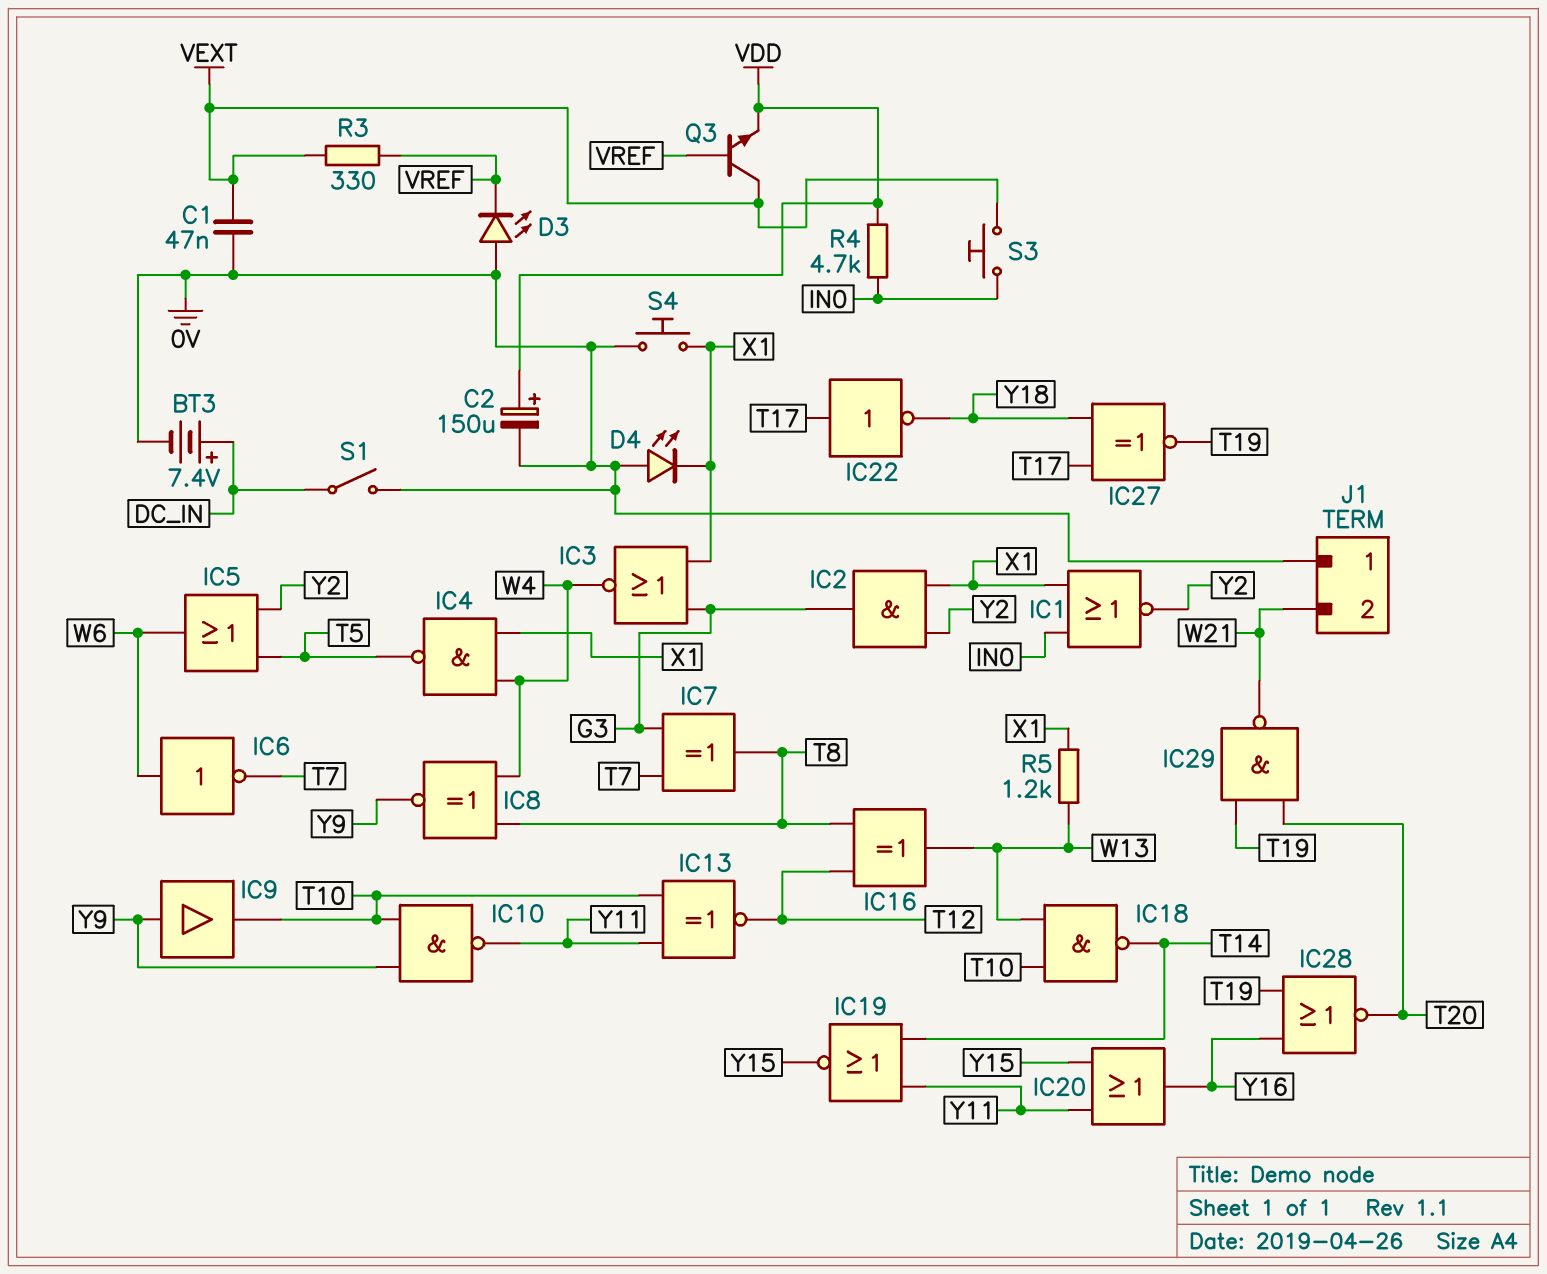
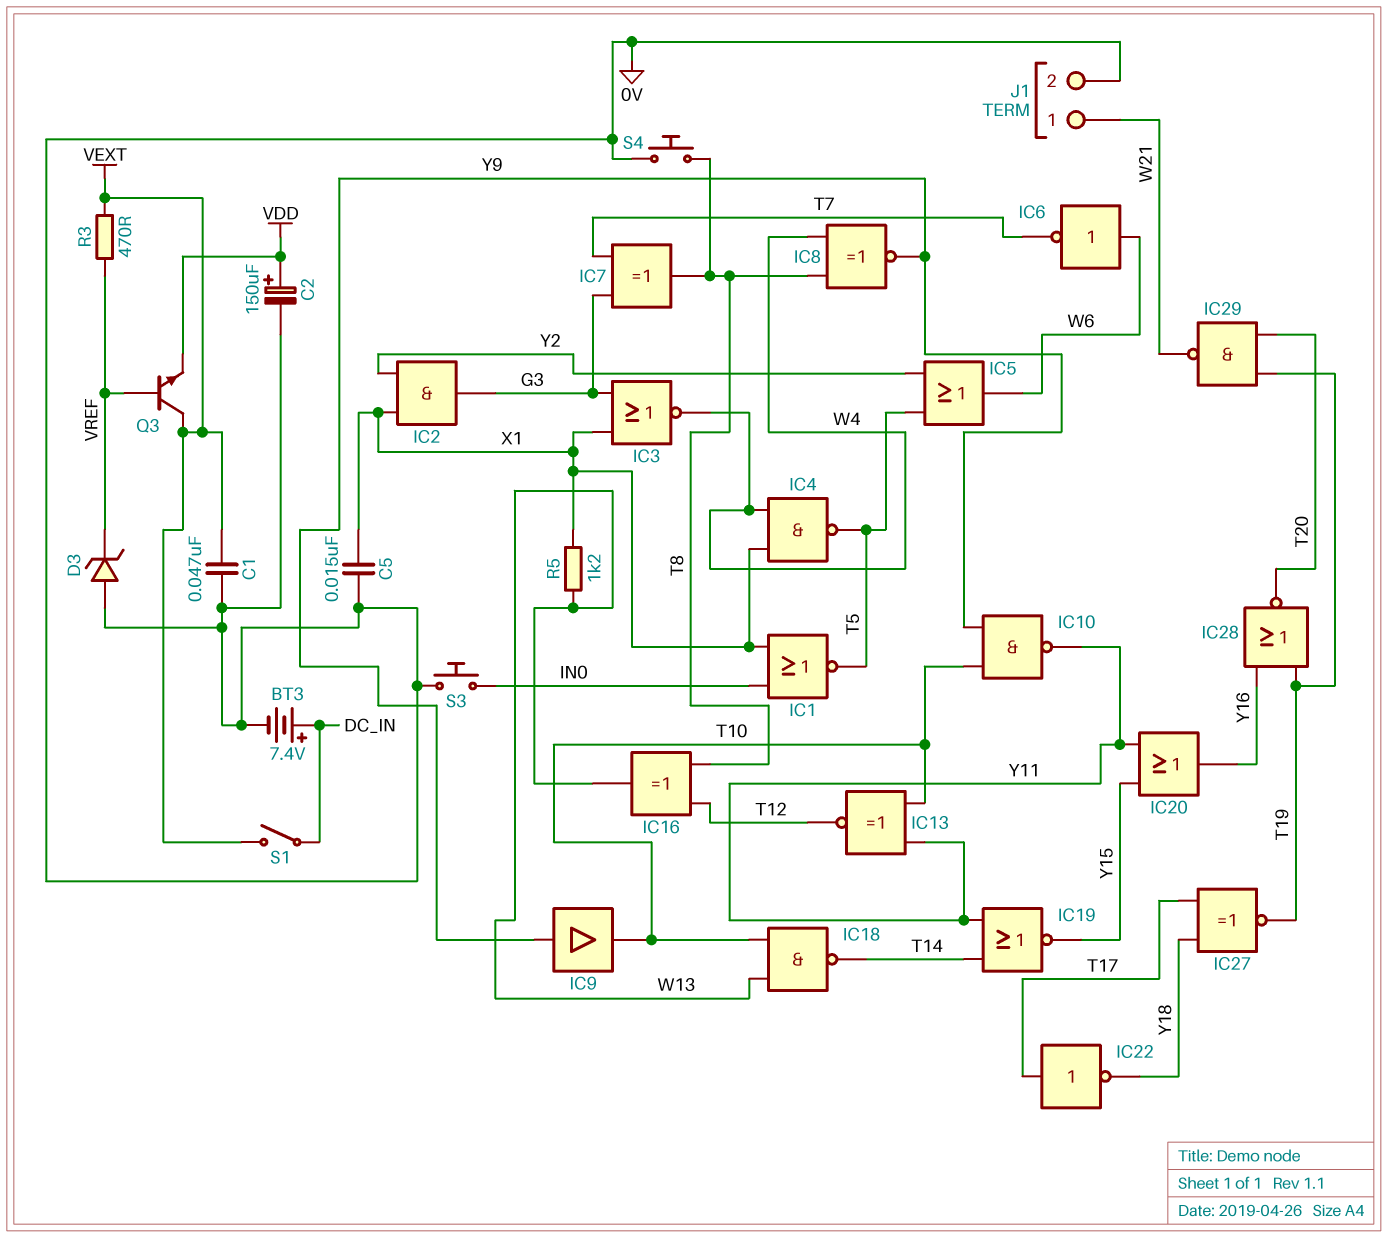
C5: none -> 15nF (0V, X1)
D3: LED (A 0V, K VREF) -> zener (A 0V, K VREF)
D4: LED (A 0V, K X1) -> none
IC1: NOR (in IN0, in X1, out Y2) -> NOR (in IN0, in X1, out T5)
J1 pin 1: 0V -> W21
J1 pin 2: W21 -> 0V
R3: 330 (VEXT, VREF) -> 470 (VEXT, VREF)
R4: 4.7k (IN0, VDD) -> none
S1: switch (0V, DC_IN) -> switch (DC_IN, VEXT)
S3: button (IN0, VEXT) -> button (0V, IN0)
S4: button (0V, X1) -> button (0V, T8)

